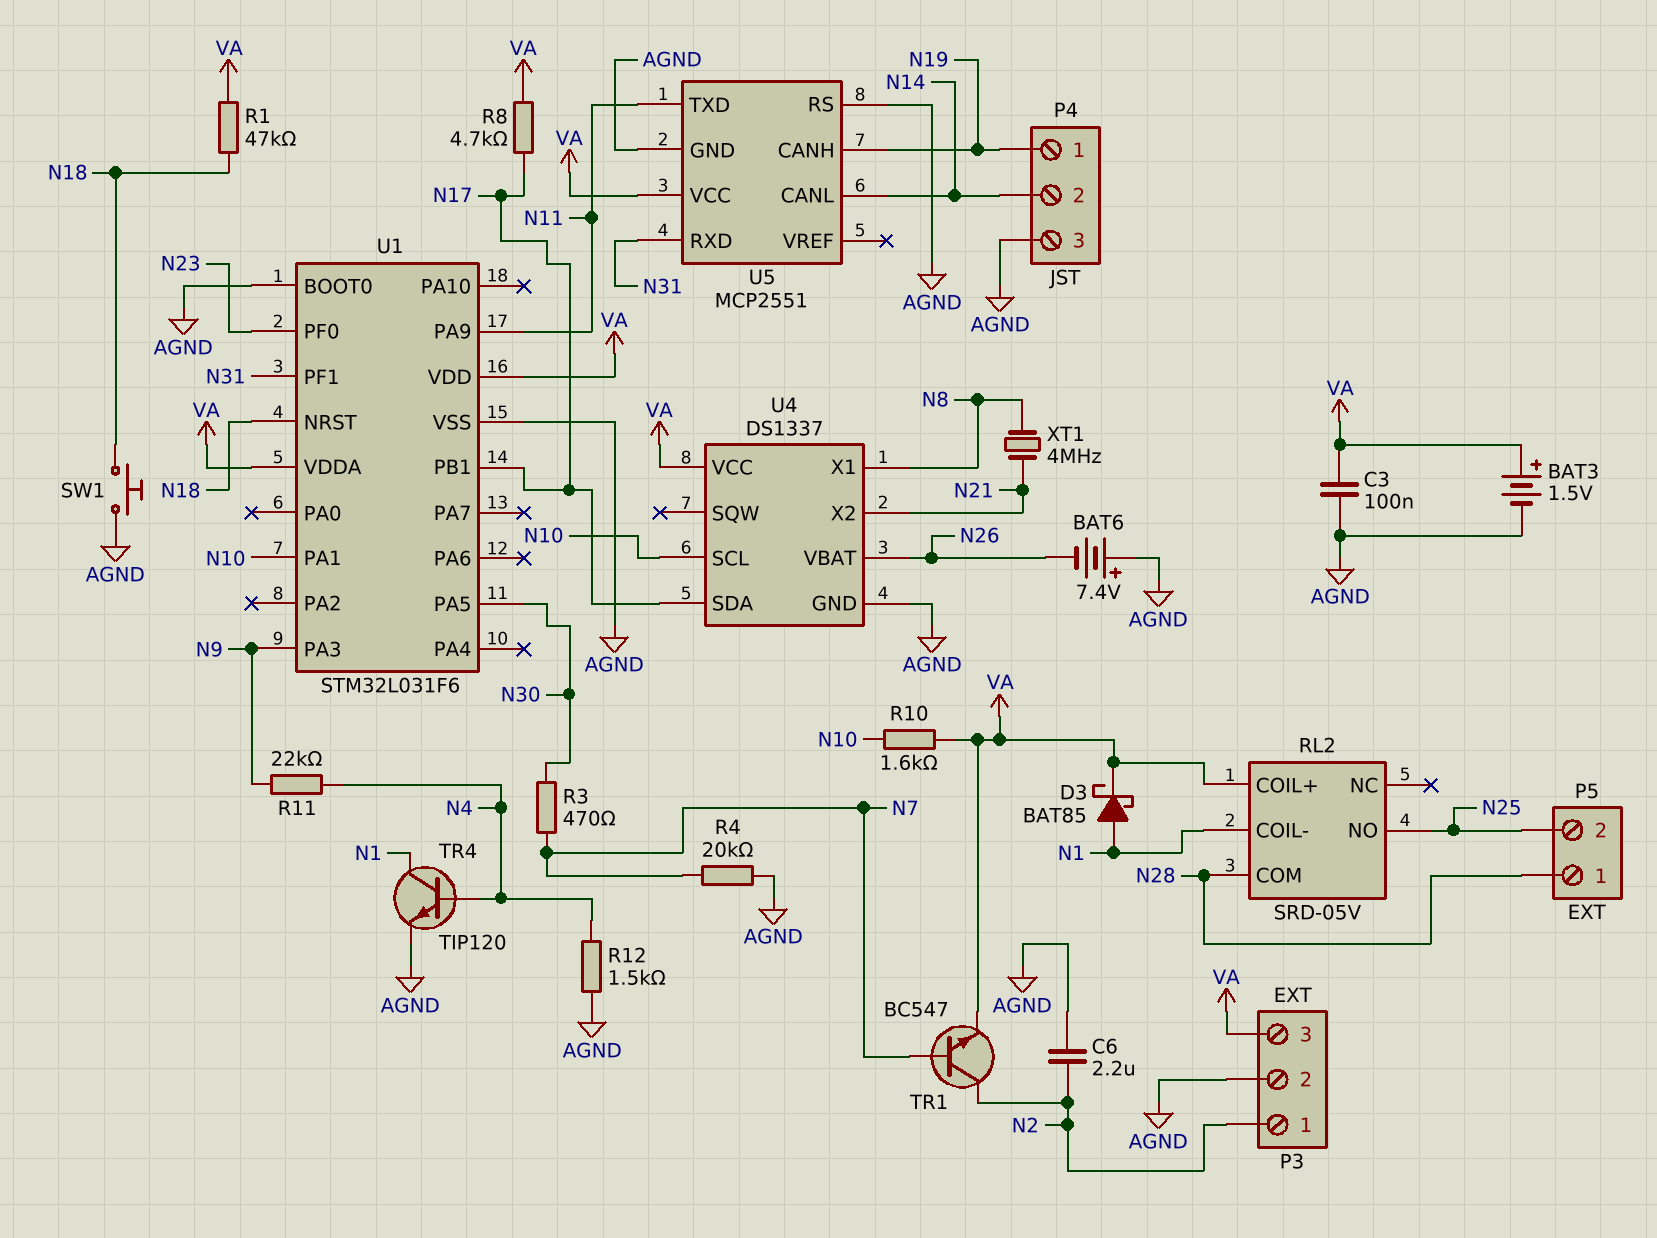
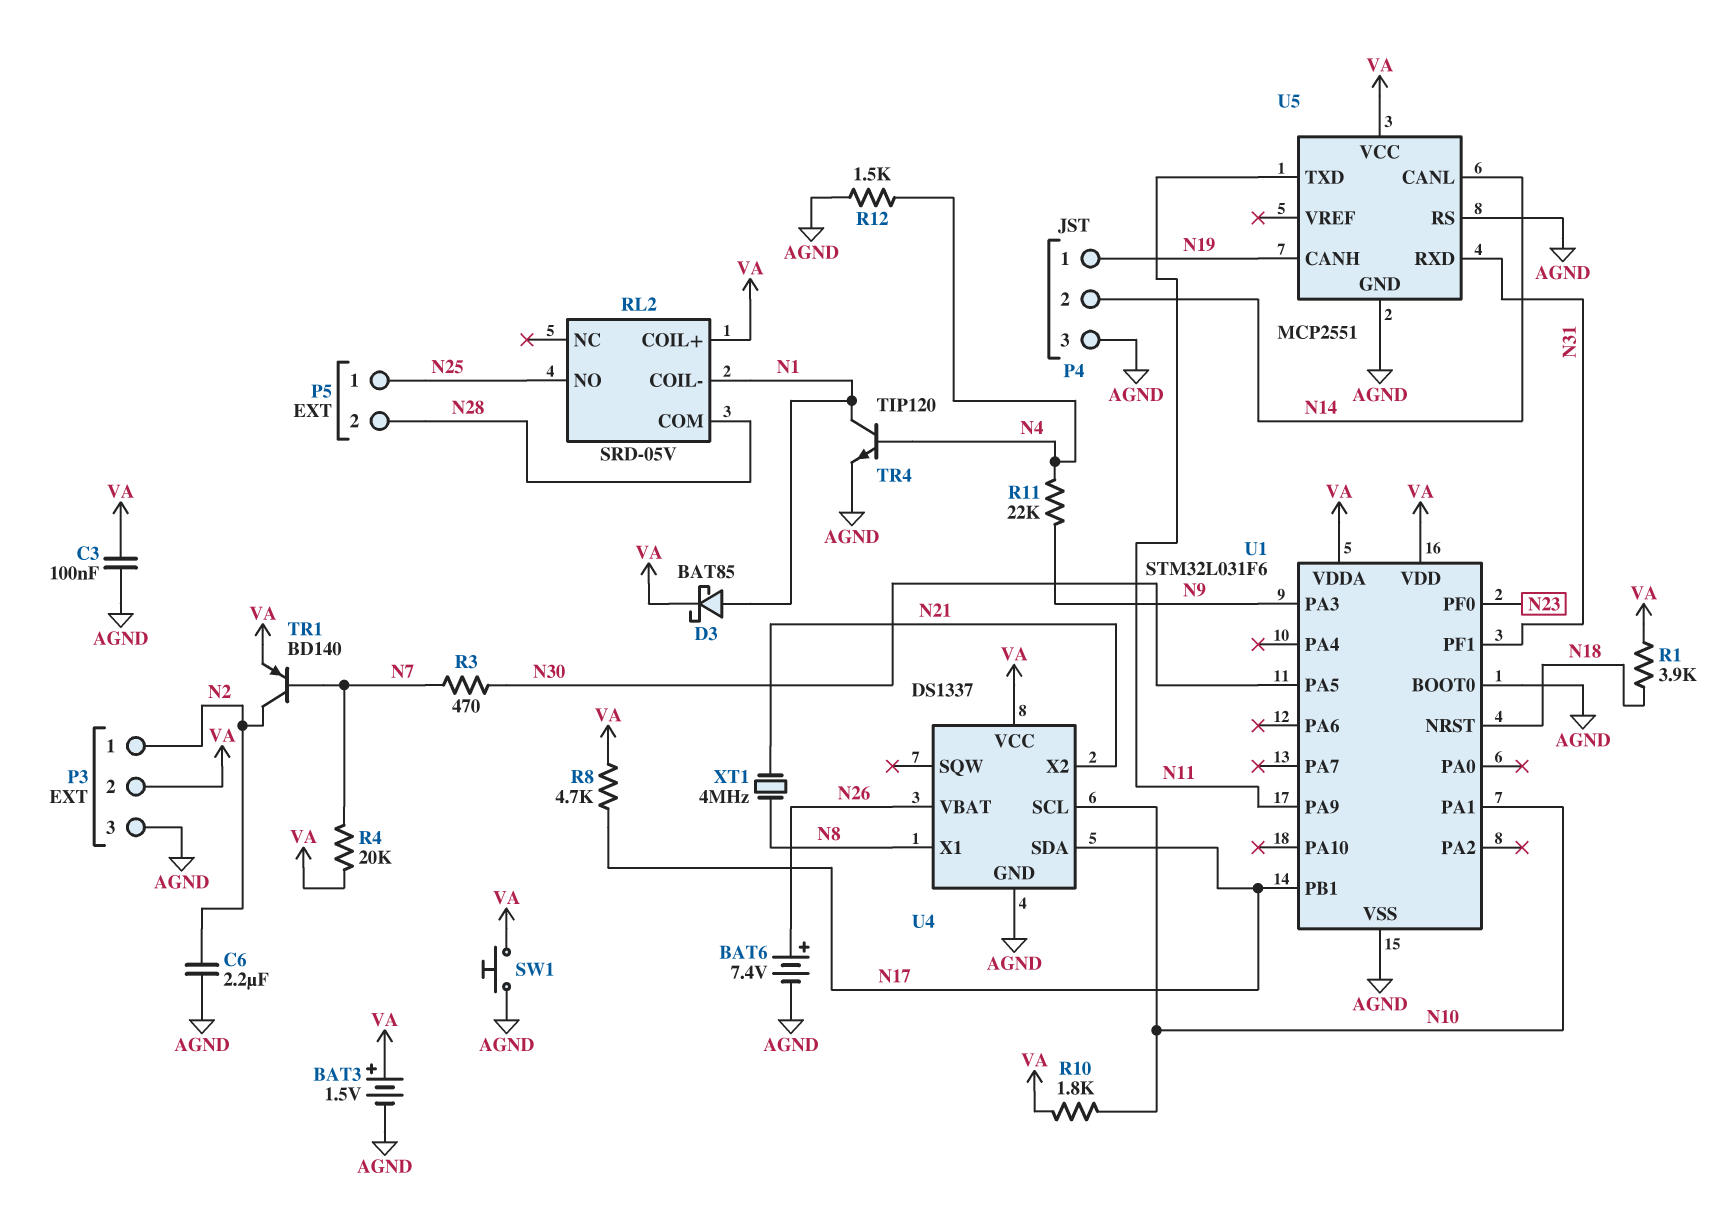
BAT6: 7.4V (plus AGND, minus N26) -> 7.4V (plus N26, minus AGND)
P3 pin 2: AGND -> VA
P3 pin 3: VA -> AGND
P5 pin 1: N28 -> N25
P5 pin 2: N25 -> N28
R1: 47k (N18, VA) -> 3.9k (N18, VA)
R4: 20k (AGND, N7) -> 20k (N7, VA)
R10: 1.6k (N10, VA) -> 1.8k (N10, VA)
SW1: button (AGND, N18) -> button (AGND, VA)
TR1: NPN BC547 (B N7, C N2, E VA) -> PNP BD140 (B N7, C N2, E VA)

